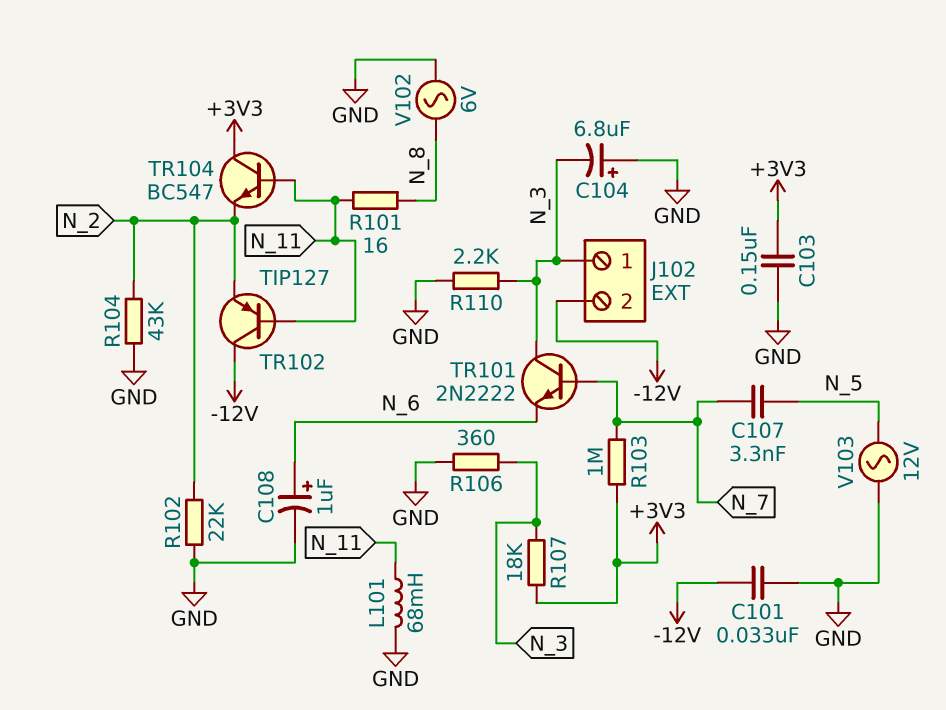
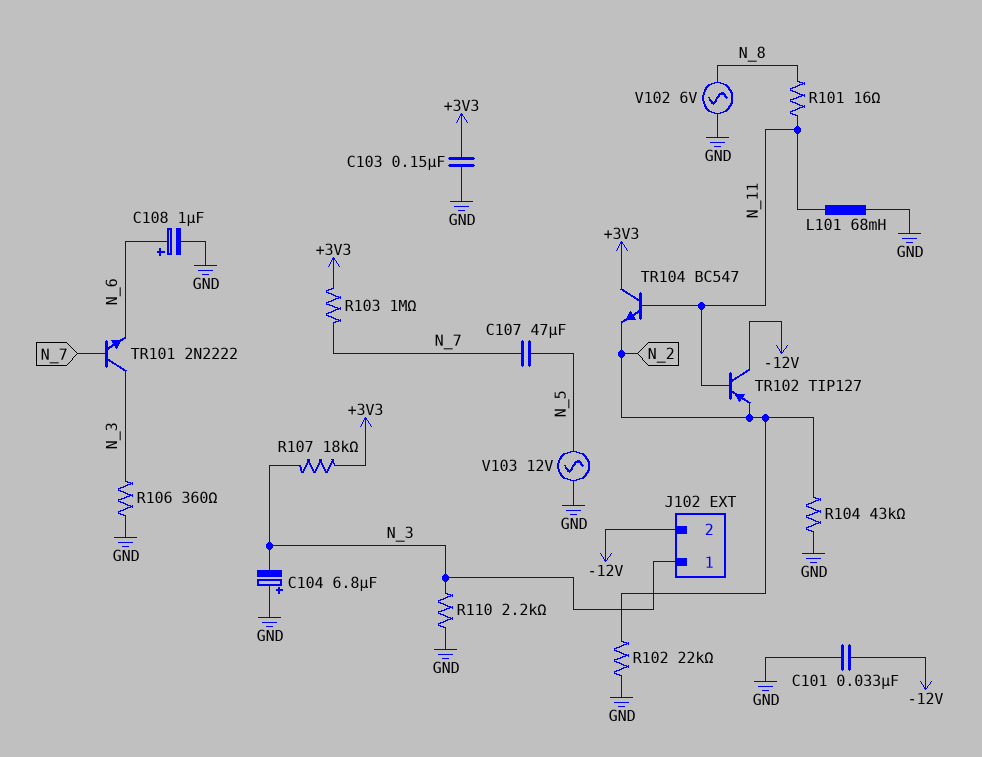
C107: 3.3nF (N_5, N_7) -> 47uF (N_5, N_7)

